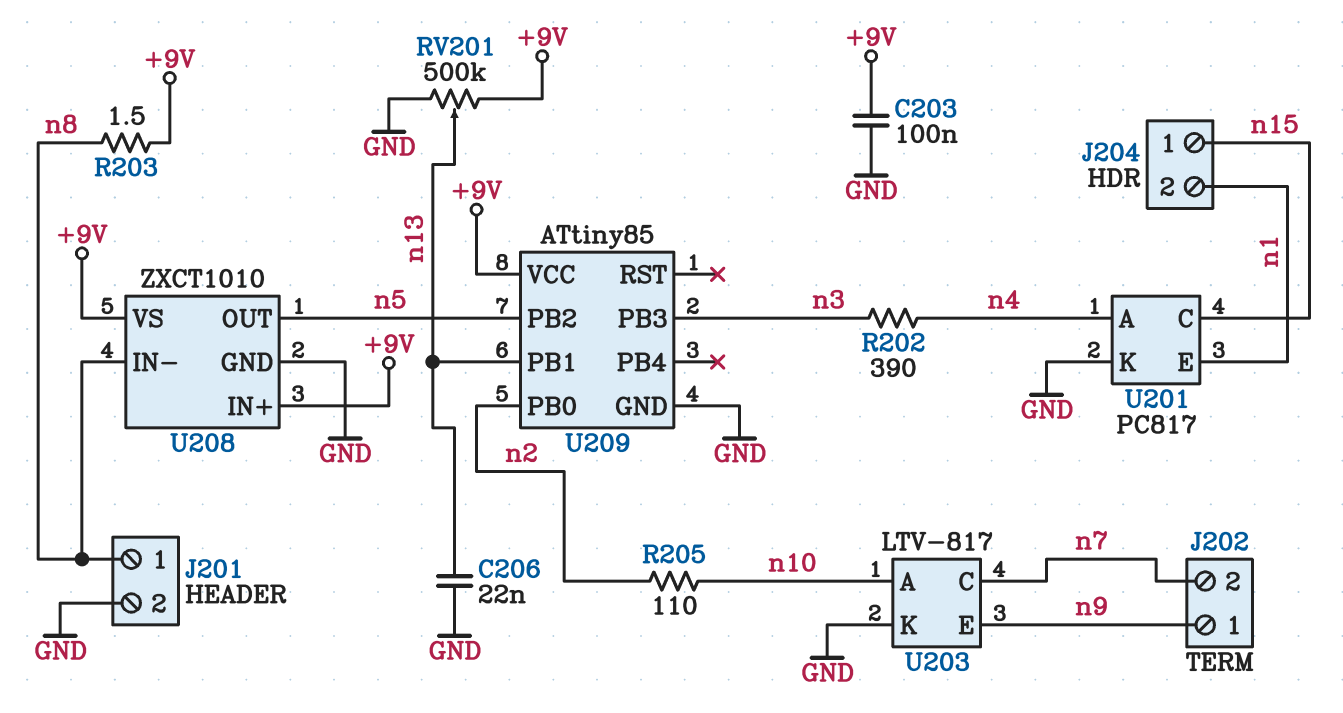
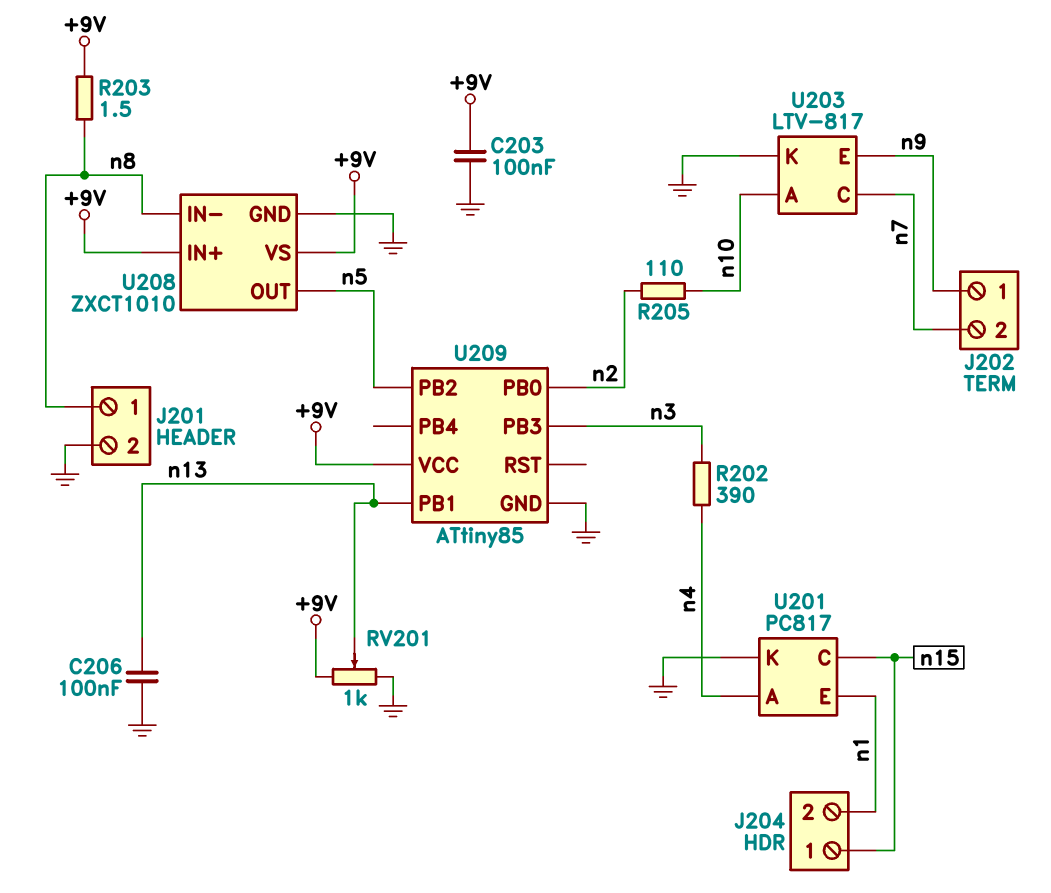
C206: 22nF (GND, n13) -> 100nF (GND, n13)
RV201: 500k (+9V, GND, wiper n13) -> 1k (+9V, GND, wiper n13)

